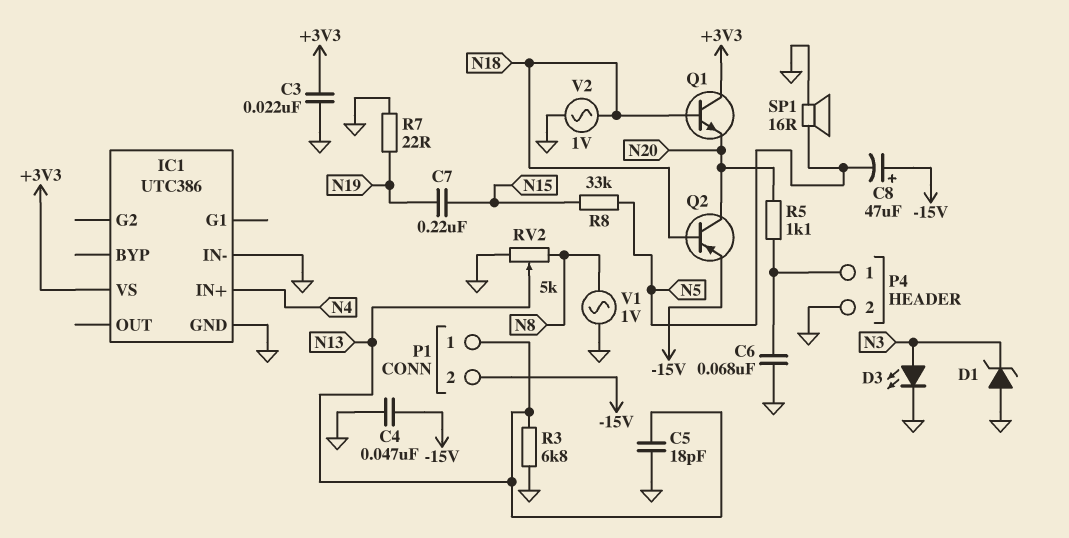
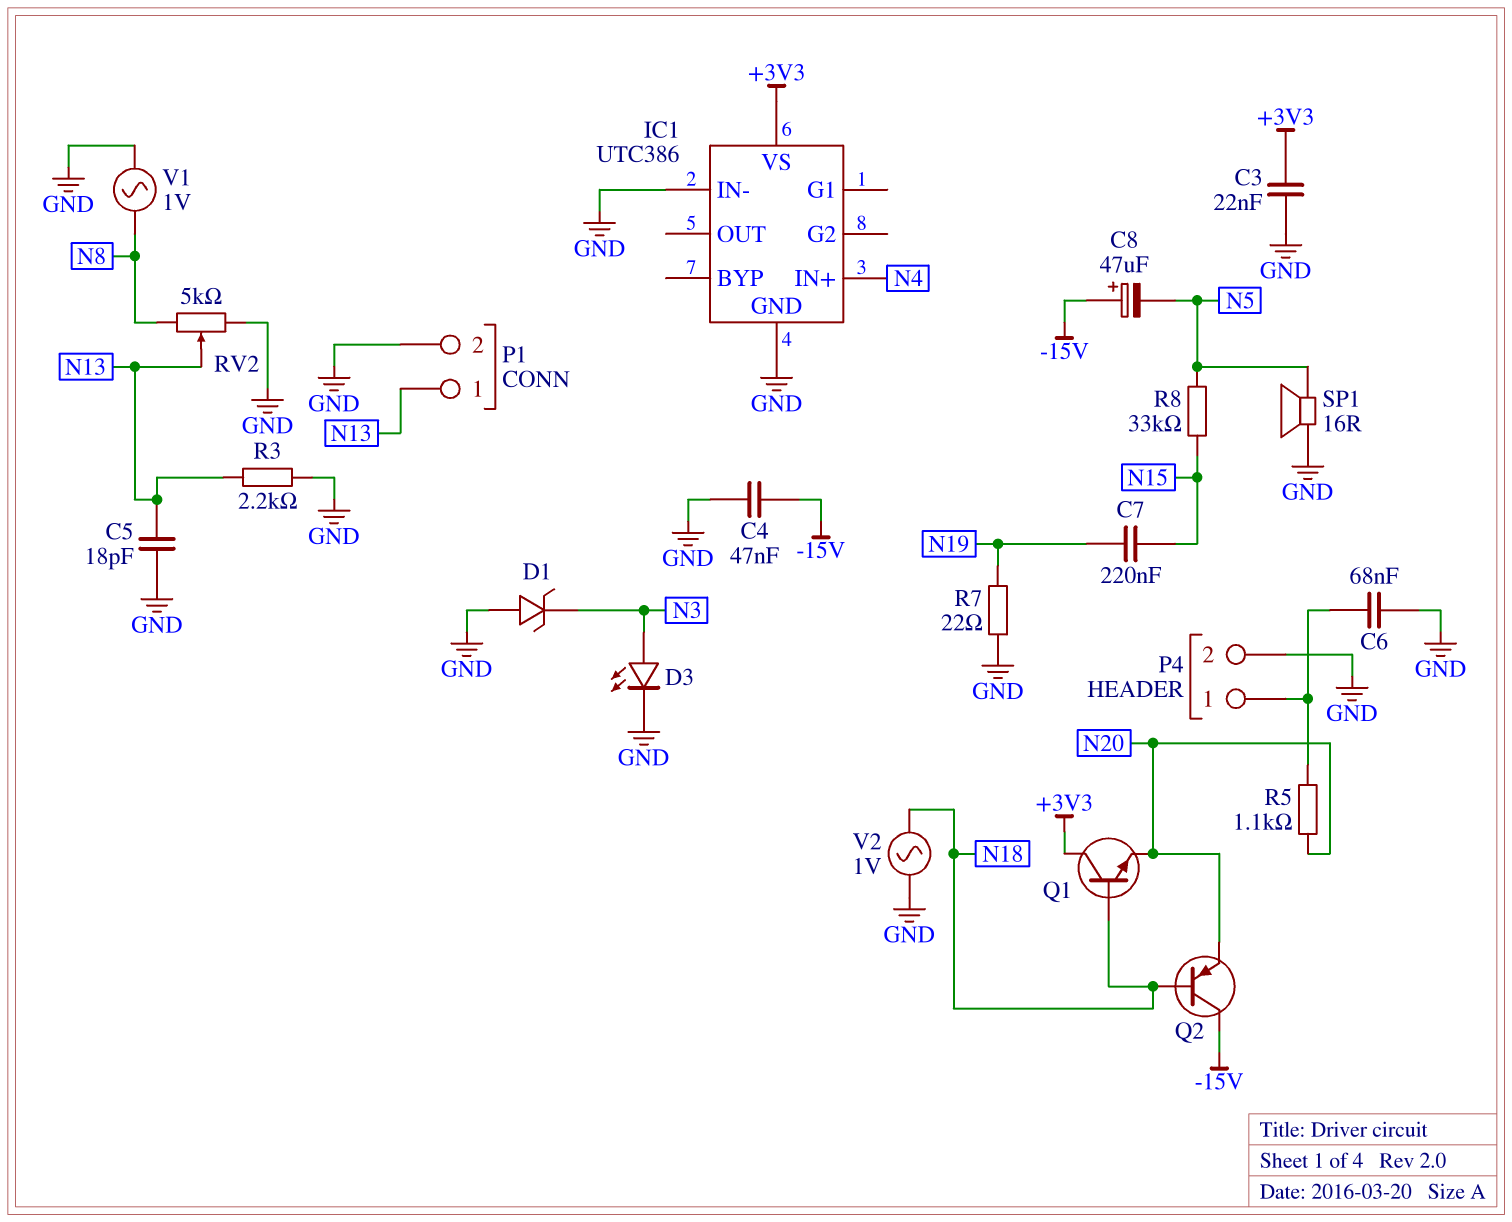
P1 pin 2: -15V -> GND
Q2: PNP (B N18, C N20, E -15V) -> PNP (B N18, C -15V, E N20)
R3: 6.8k (GND, N13) -> 2.2k (GND, N13)

